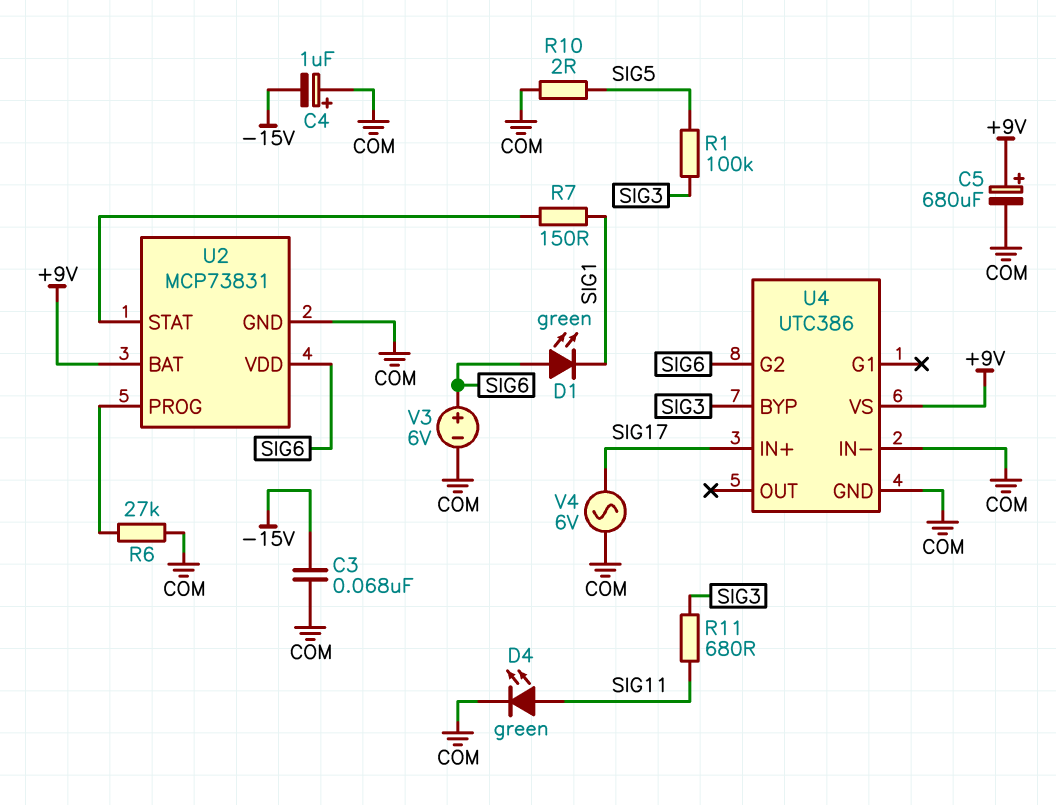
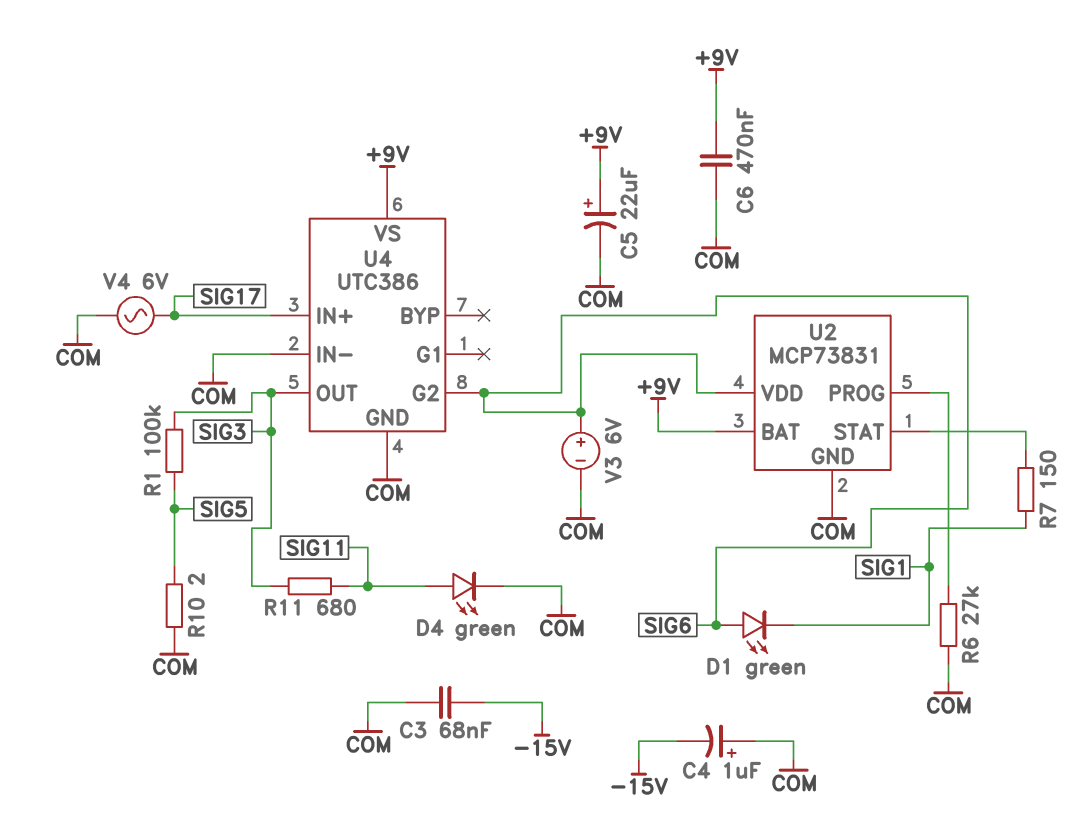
C5: 680uF (plus +9V, minus COM) -> 22uF (plus +9V, minus COM)
C6: none -> 470nF (+9V, COM)
U4 pin BYP: SIG3 -> none
U4 pin OUT: none -> SIG3

